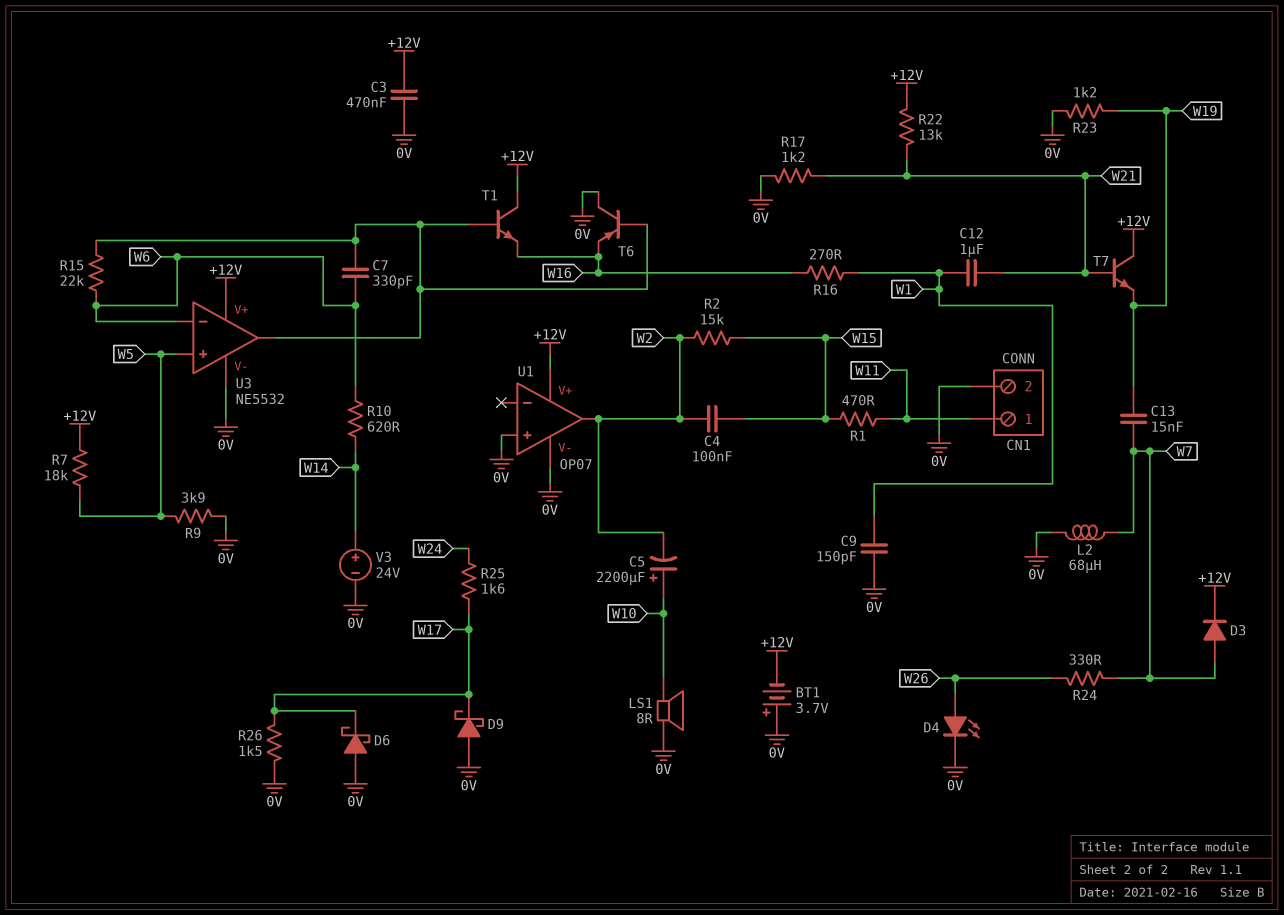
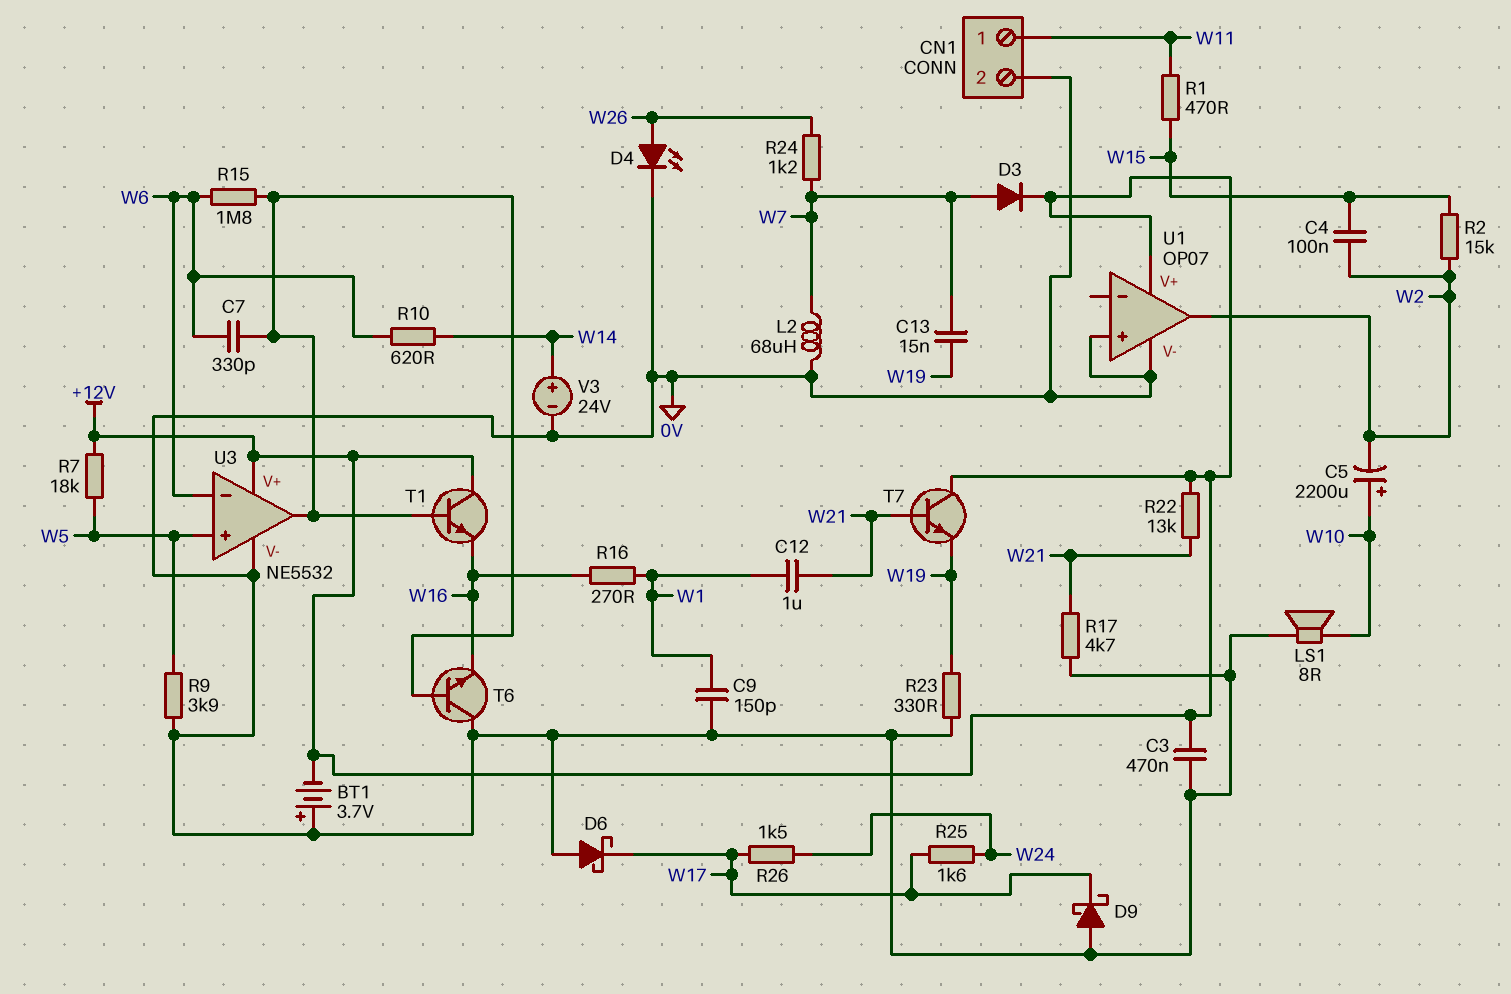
R15: 22k (U3/out, W6) -> 1.8M (U3/out, W6)
R17: 1.2k (0V, W21) -> 4.7k (0V, W21)
R23: 1.2k (0V, W19) -> 330 (0V, W19)
R24: 330 (W7, W26) -> 1.2k (W7, W26)
R26: 1.5k (0V, W17) -> 1.5k (W17, W24)
T6: PNP (B U3/out, C 0V, E W16) -> NPN (B U3/out, C 0V, E W16)

